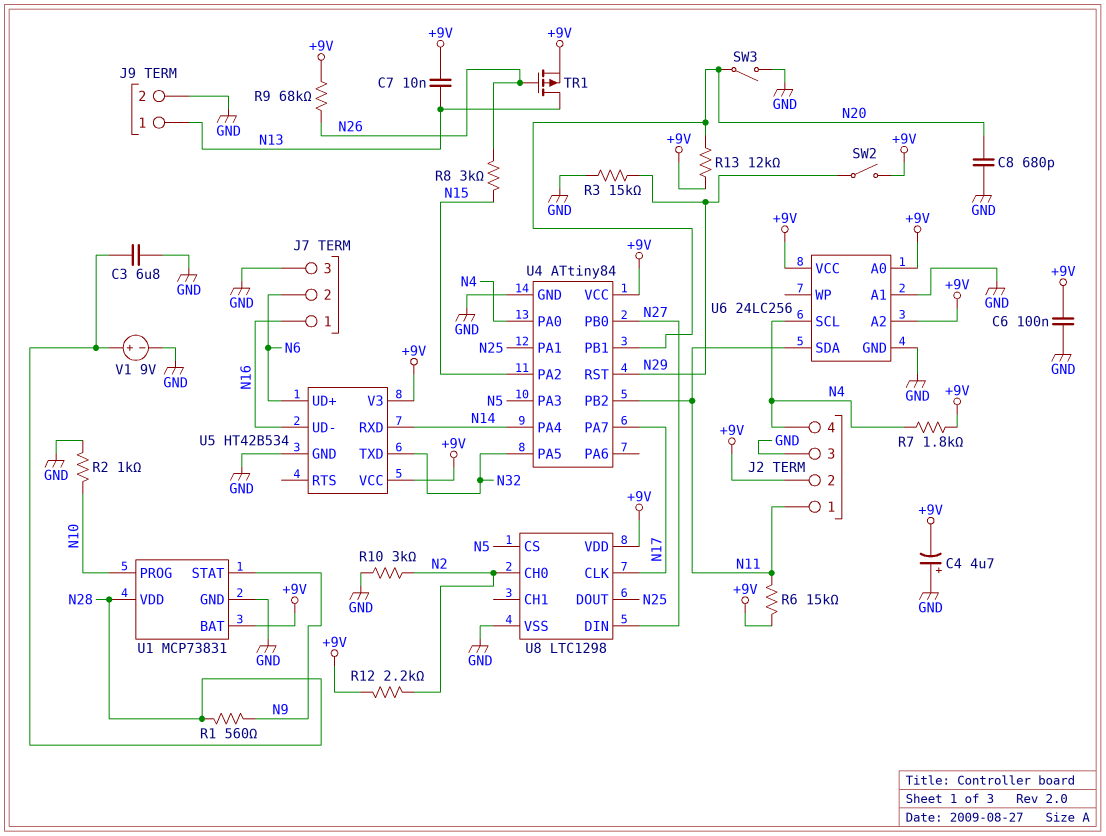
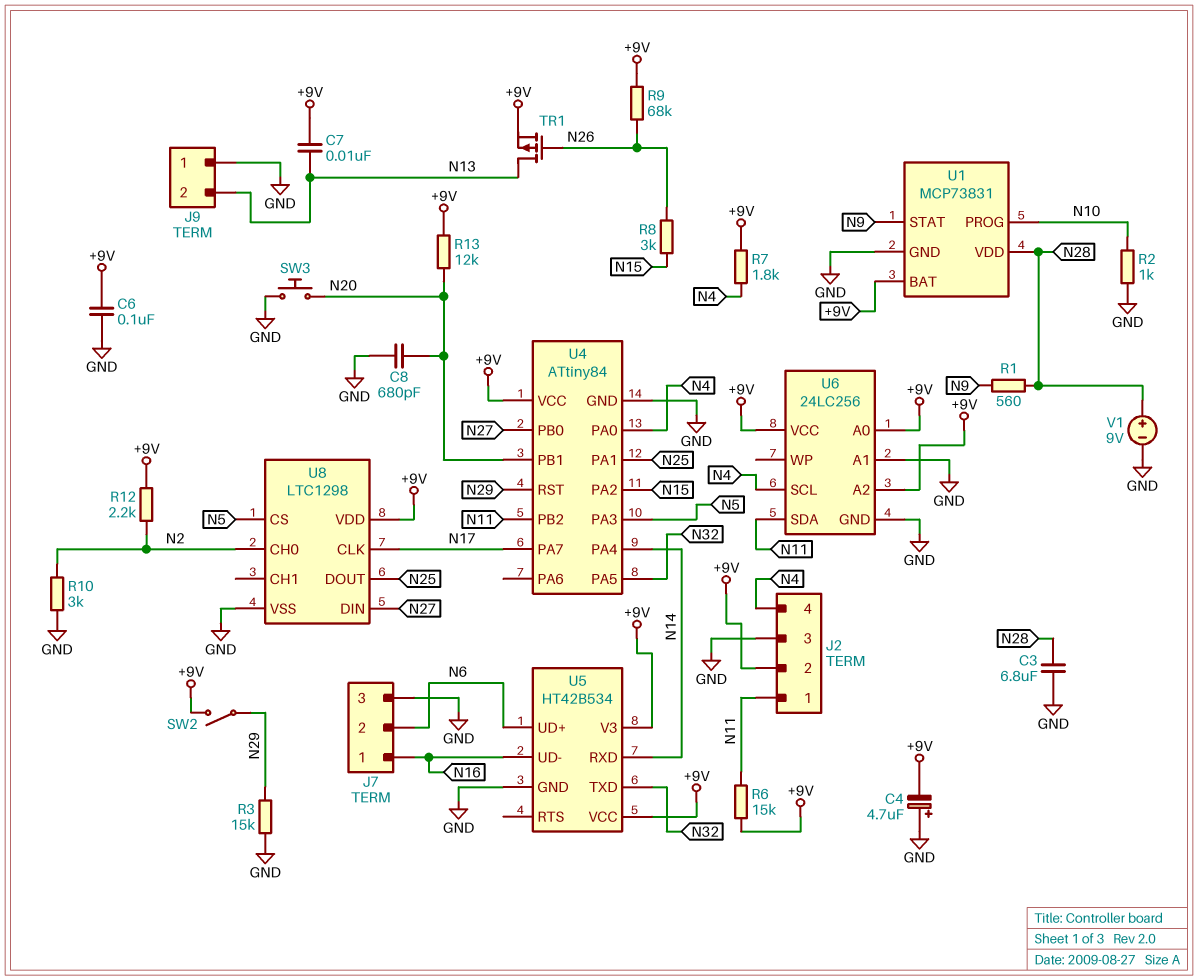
J9 pin 1: N13 -> GND
J9 pin 2: GND -> N13
SW3: switch (GND, N20) -> button (GND, N20)

